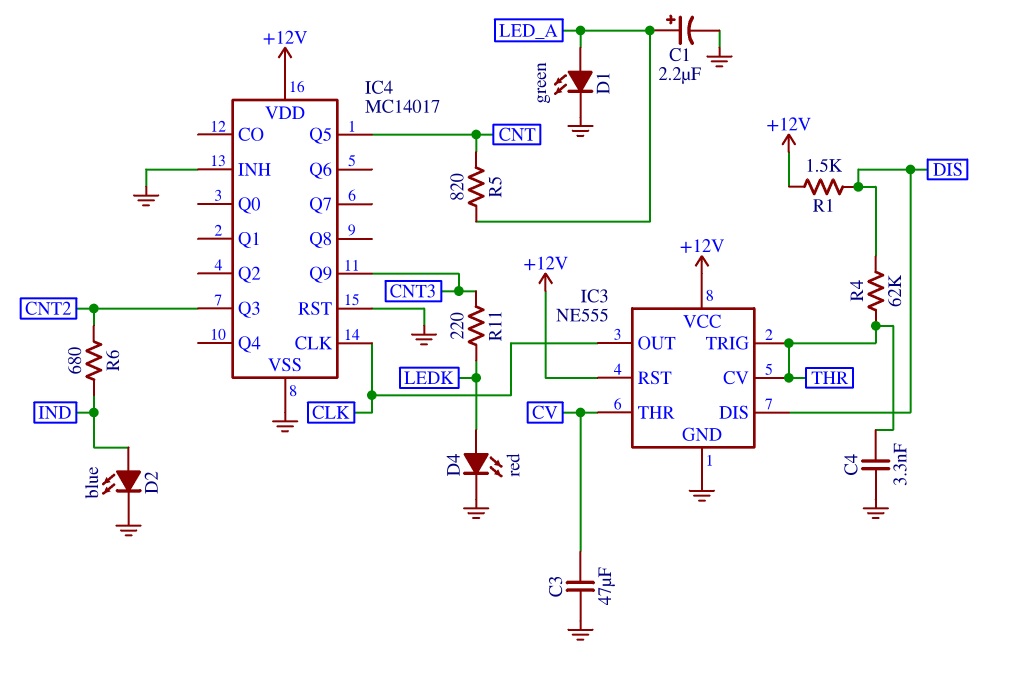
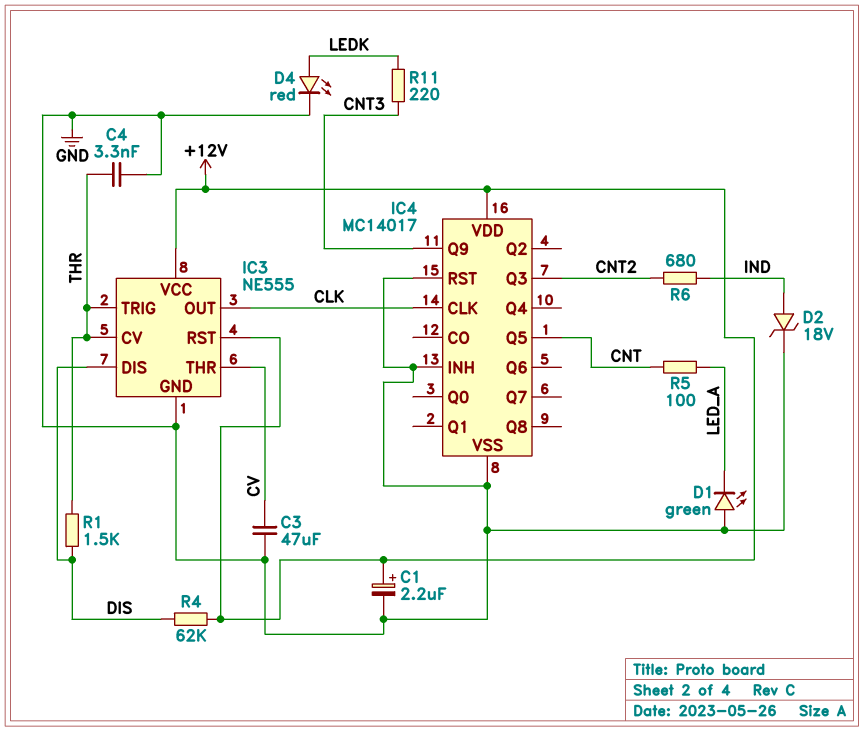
C1: 2.2uF (plus LED_A, minus GND) -> 2.2uF (plus +12V, minus GND)
D1: LED green (A LED_A, K GND) -> LED green (A GND, K LED_A)
D2: LED blue (A IND, K GND) -> zener 18V (A IND, K GND)
R1: 1.5k (+12V, DIS) -> 1.5k (DIS, THR)
R4: 62k (DIS, THR) -> 62k (+12V, DIS)
R5: 820 (CNT, LED_A) -> 100 (CNT, LED_A)

